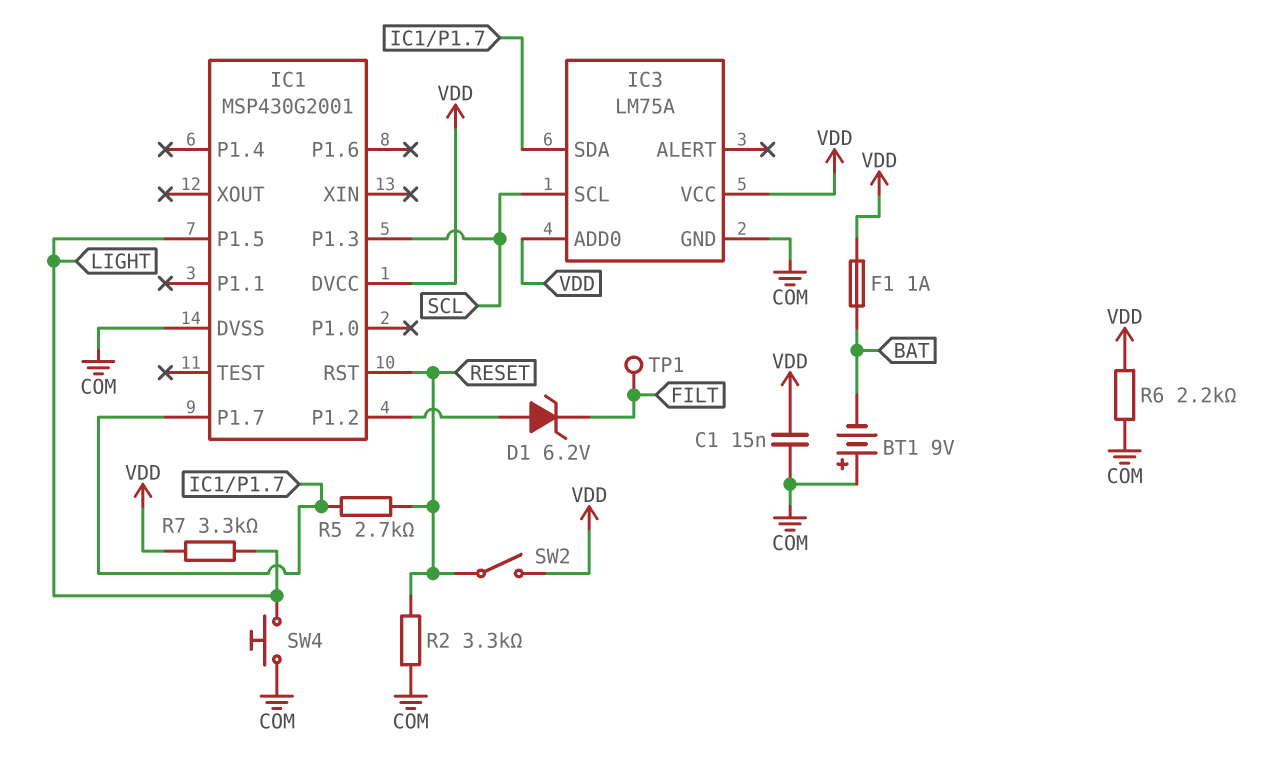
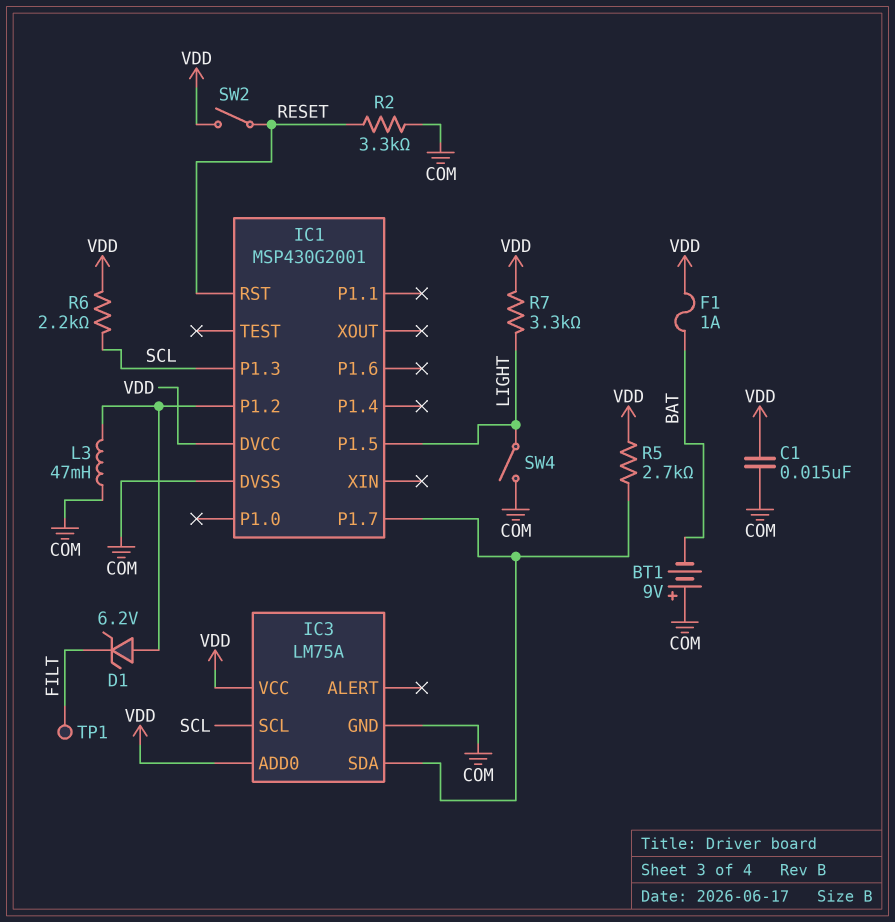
L3: none -> 47mH (COM, IC1/P1.2)
R5: 2.7k (IC1/P1.7, RESET) -> 2.7k (IC1/P1.7, VDD)
R6: 2.2k (COM, VDD) -> 2.2k (SCL, VDD)
SW4: button (COM, LIGHT) -> switch (COM, LIGHT)

